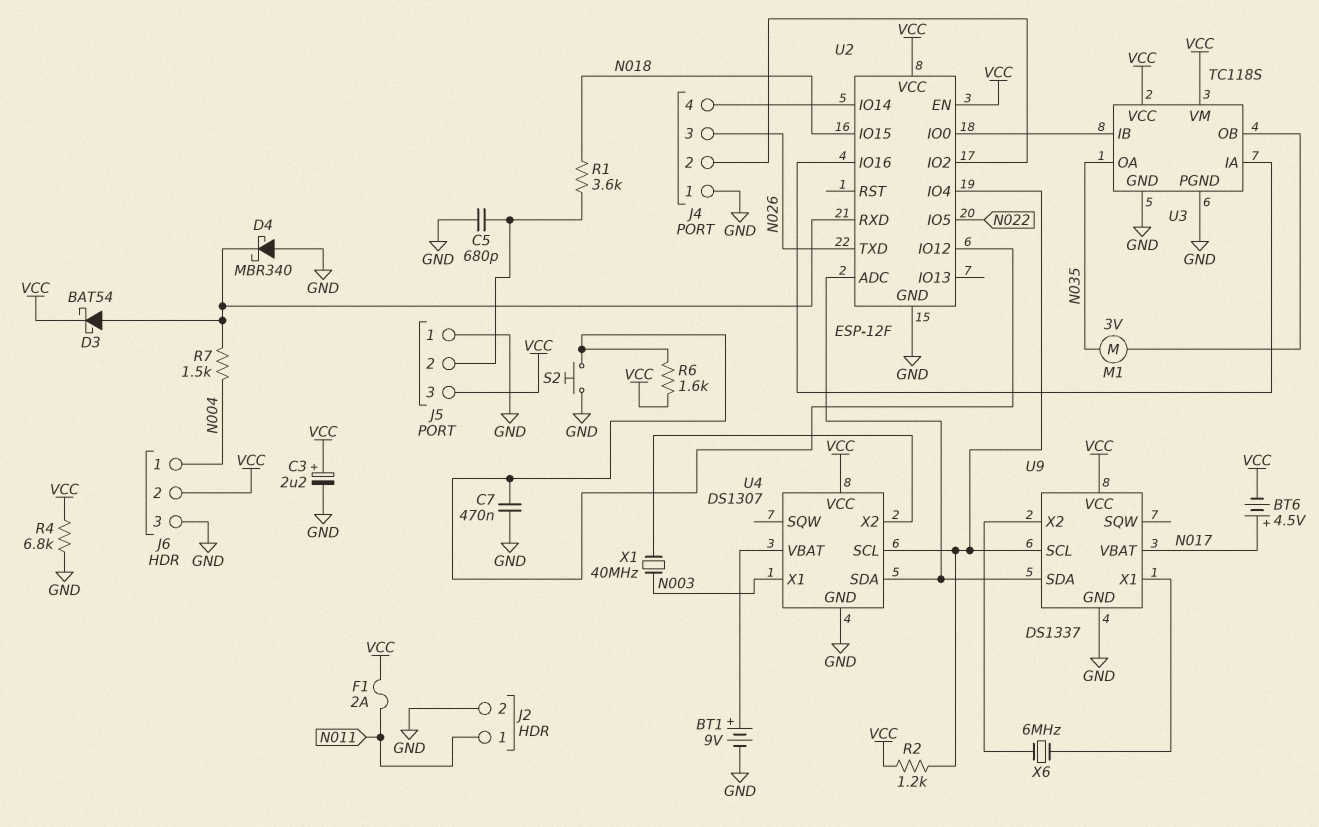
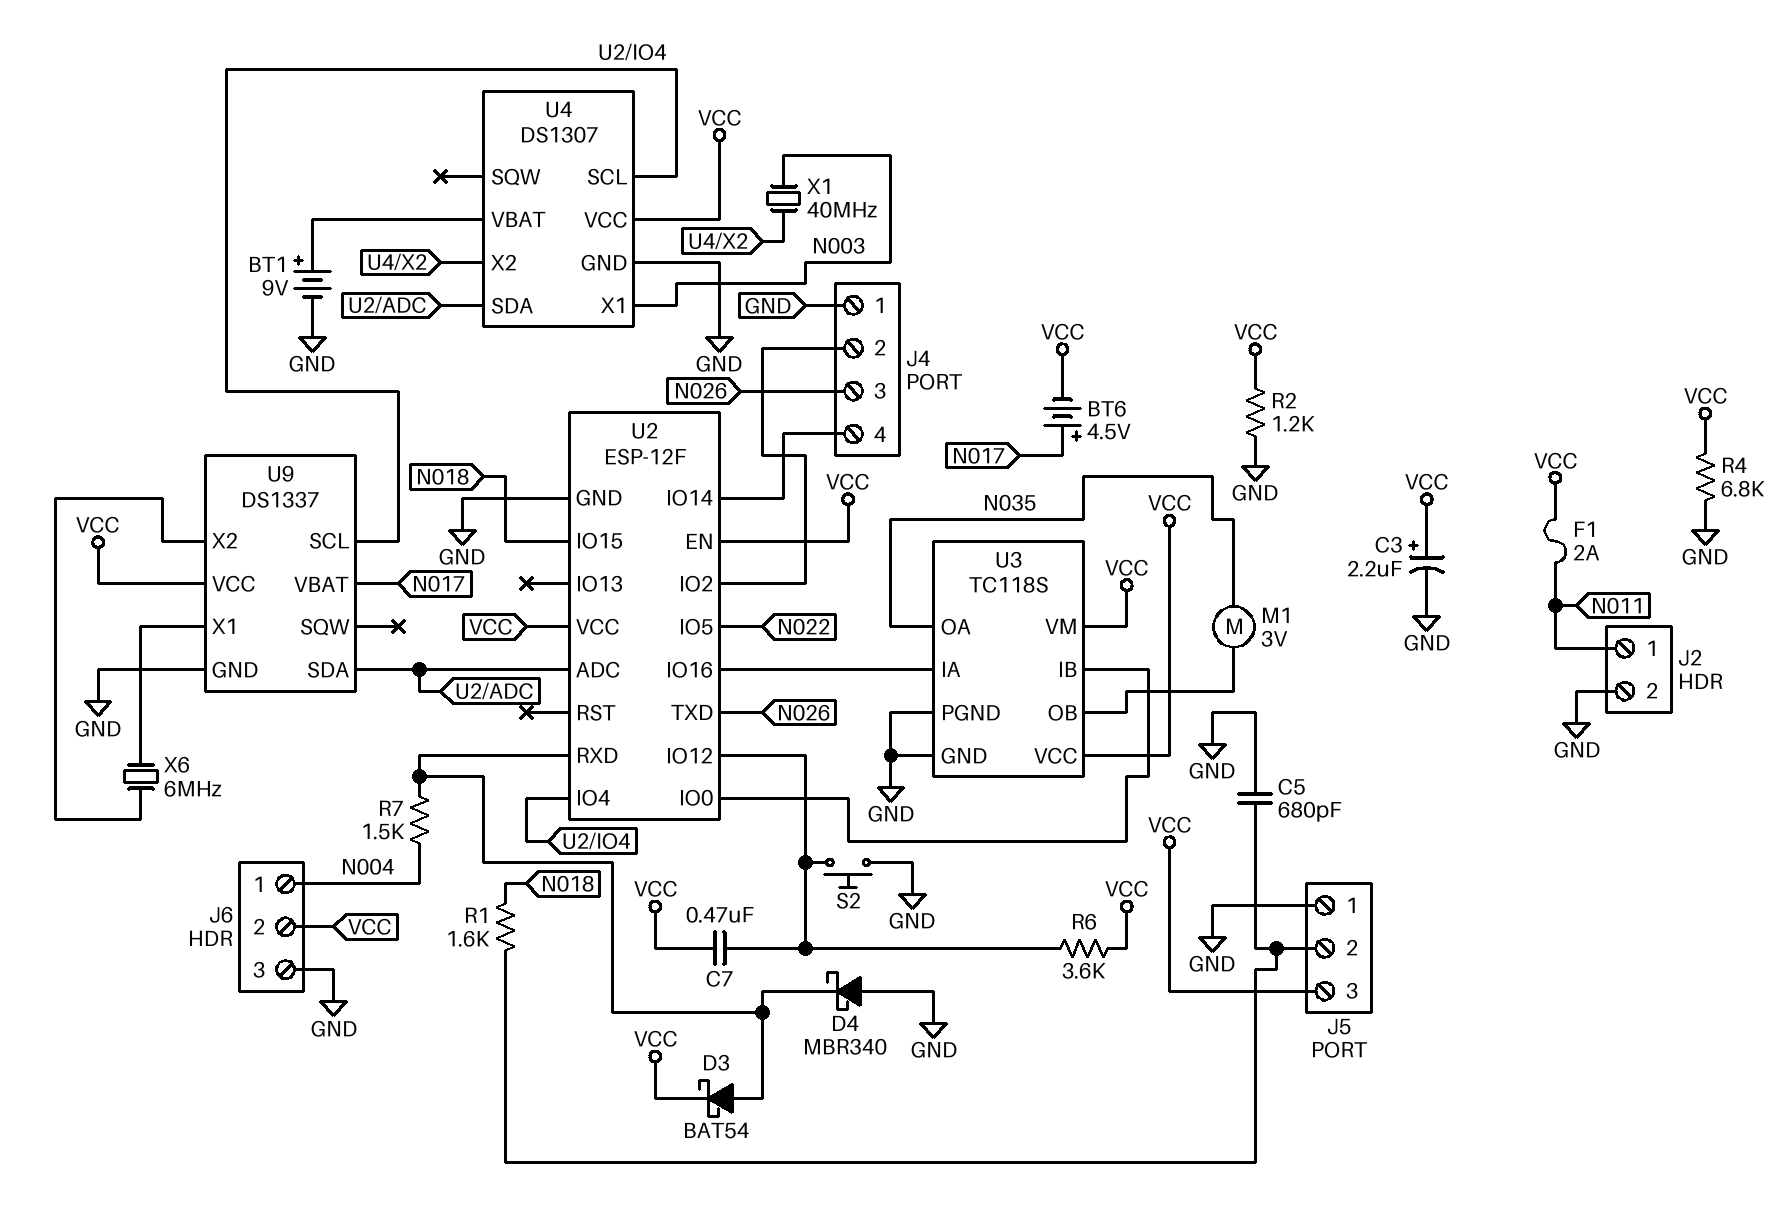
C7: 470nF (GND, U2/IO12) -> 470nF (U2/IO12, VCC)
R1: 3.6k (J5/2, N018) -> 1.6k (J5/2, N018)
R2: 1.2k (U2/IO4, VCC) -> 1.2k (GND, VCC)
R6: 1.6k (U2/IO12, VCC) -> 3.6k (U2/IO12, VCC)

